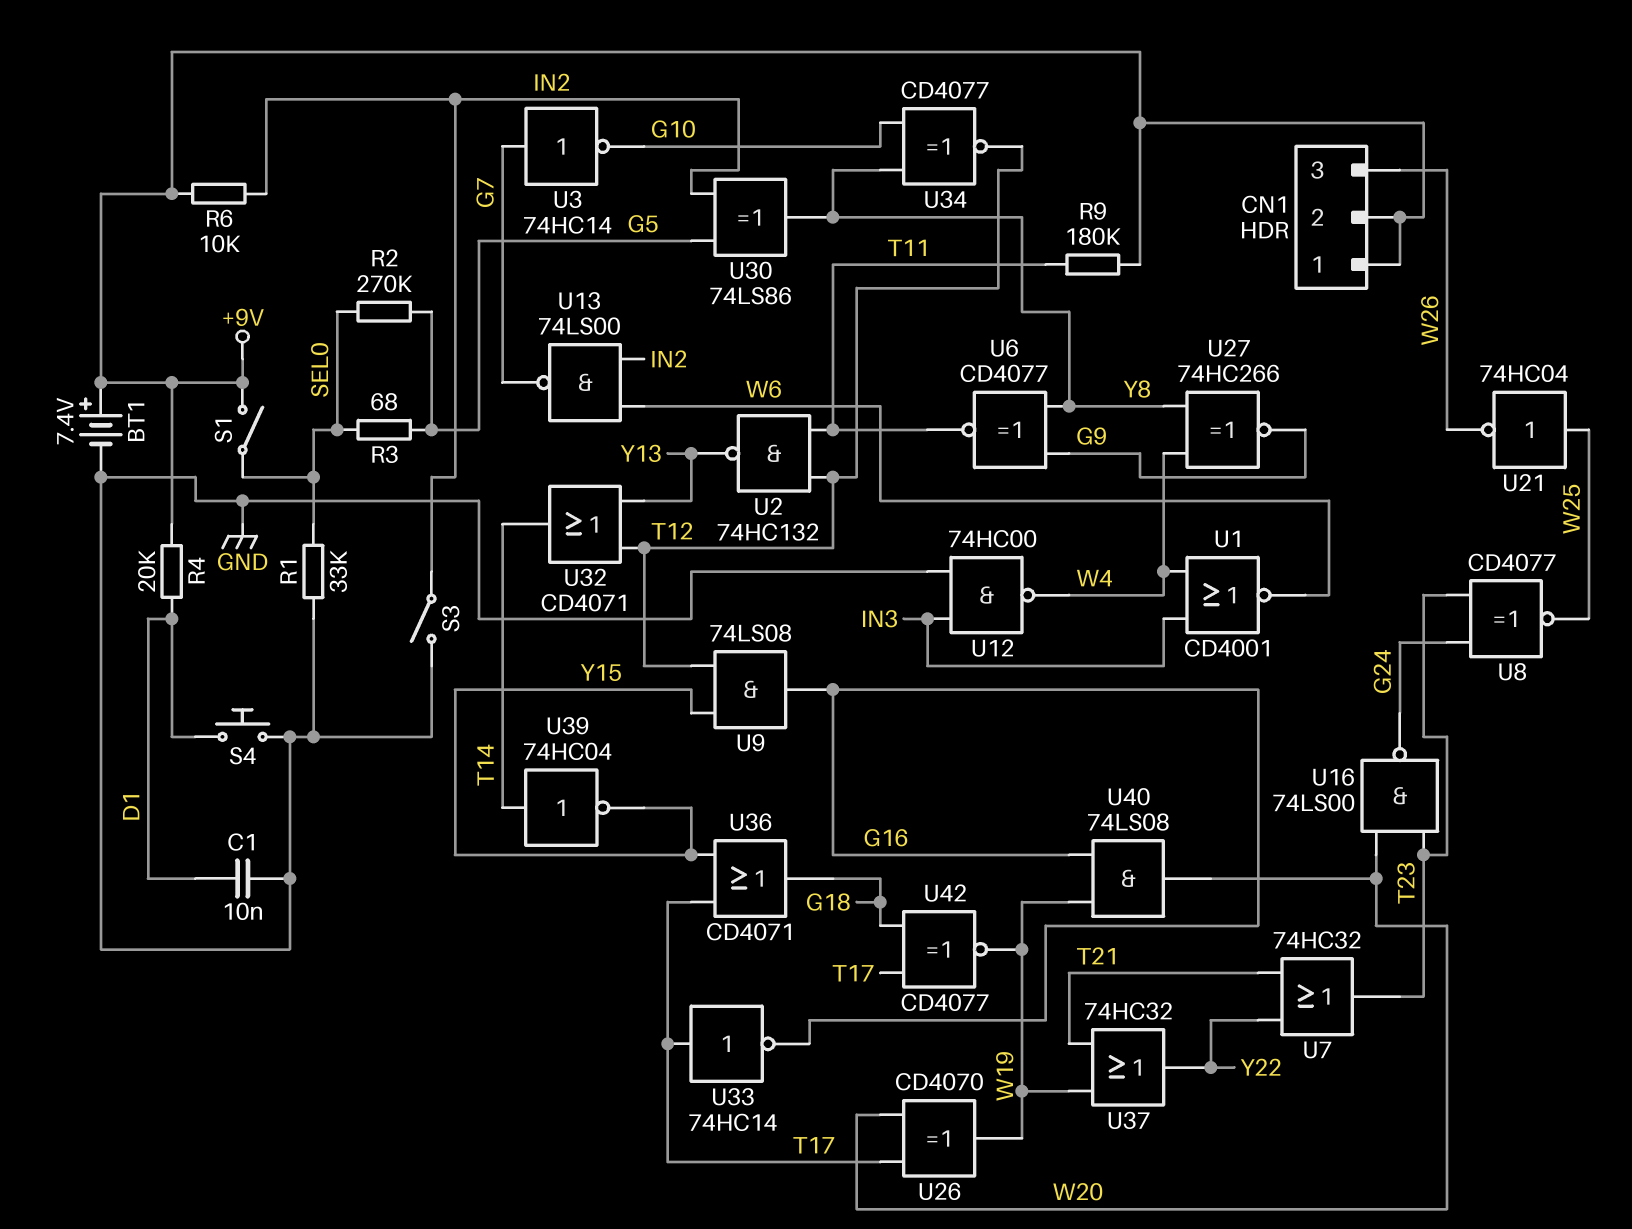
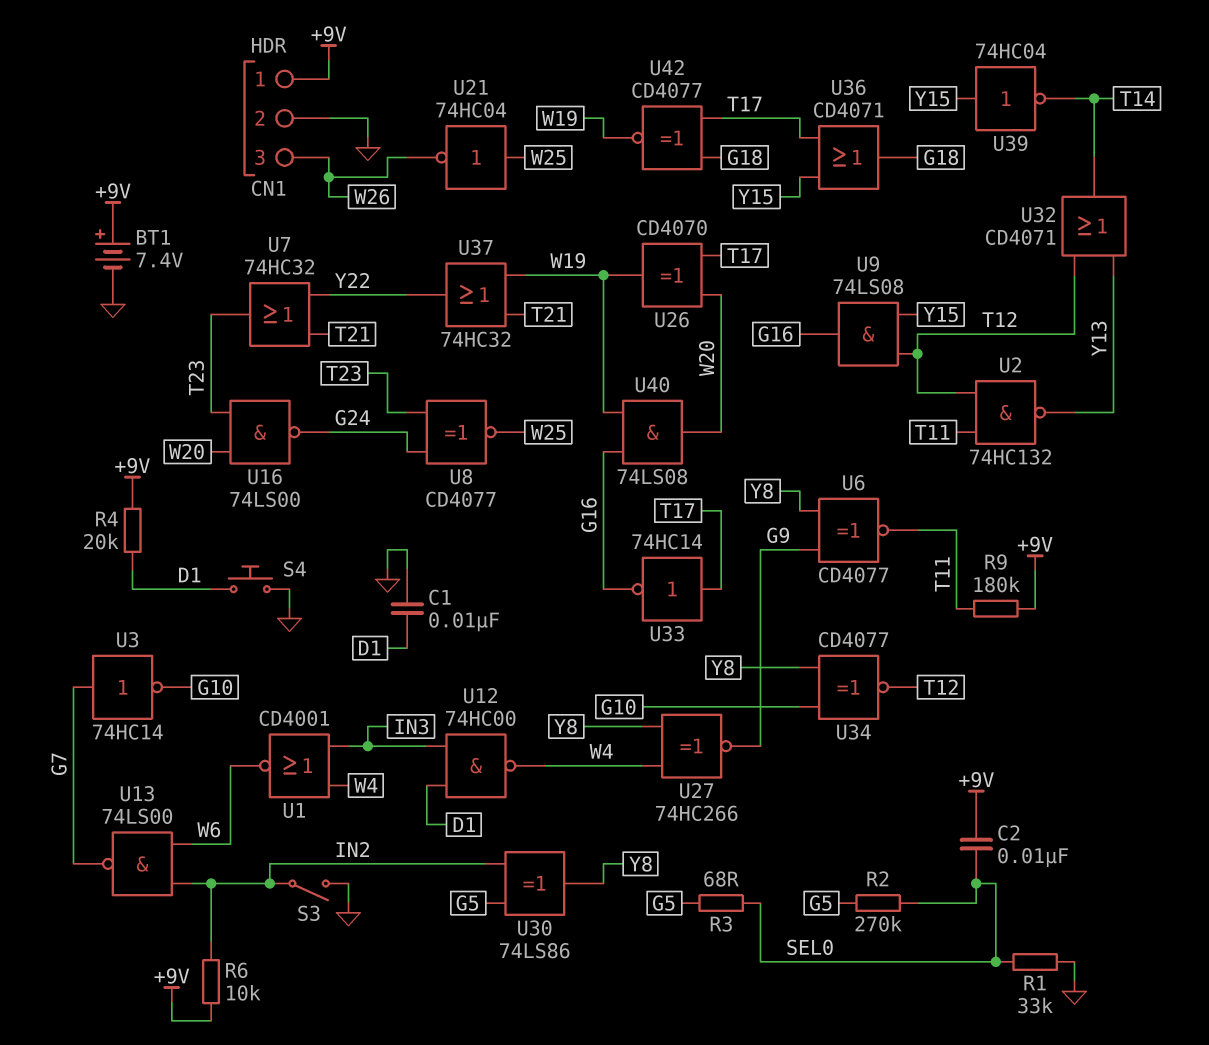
C2: none -> 10nF (+9V, SEL0)
CN1 pin 2: +9V -> GND
S1: switch (+9V, SEL0) -> none
U12: NAND 74HC00 (in GND, in IN3, out W4) -> NAND 74HC00 (in D1, in IN3, out W4)
U39: NOT 74HC04 (in T14, out Y15) -> NOT 74HC04 (in Y15, out T14)

